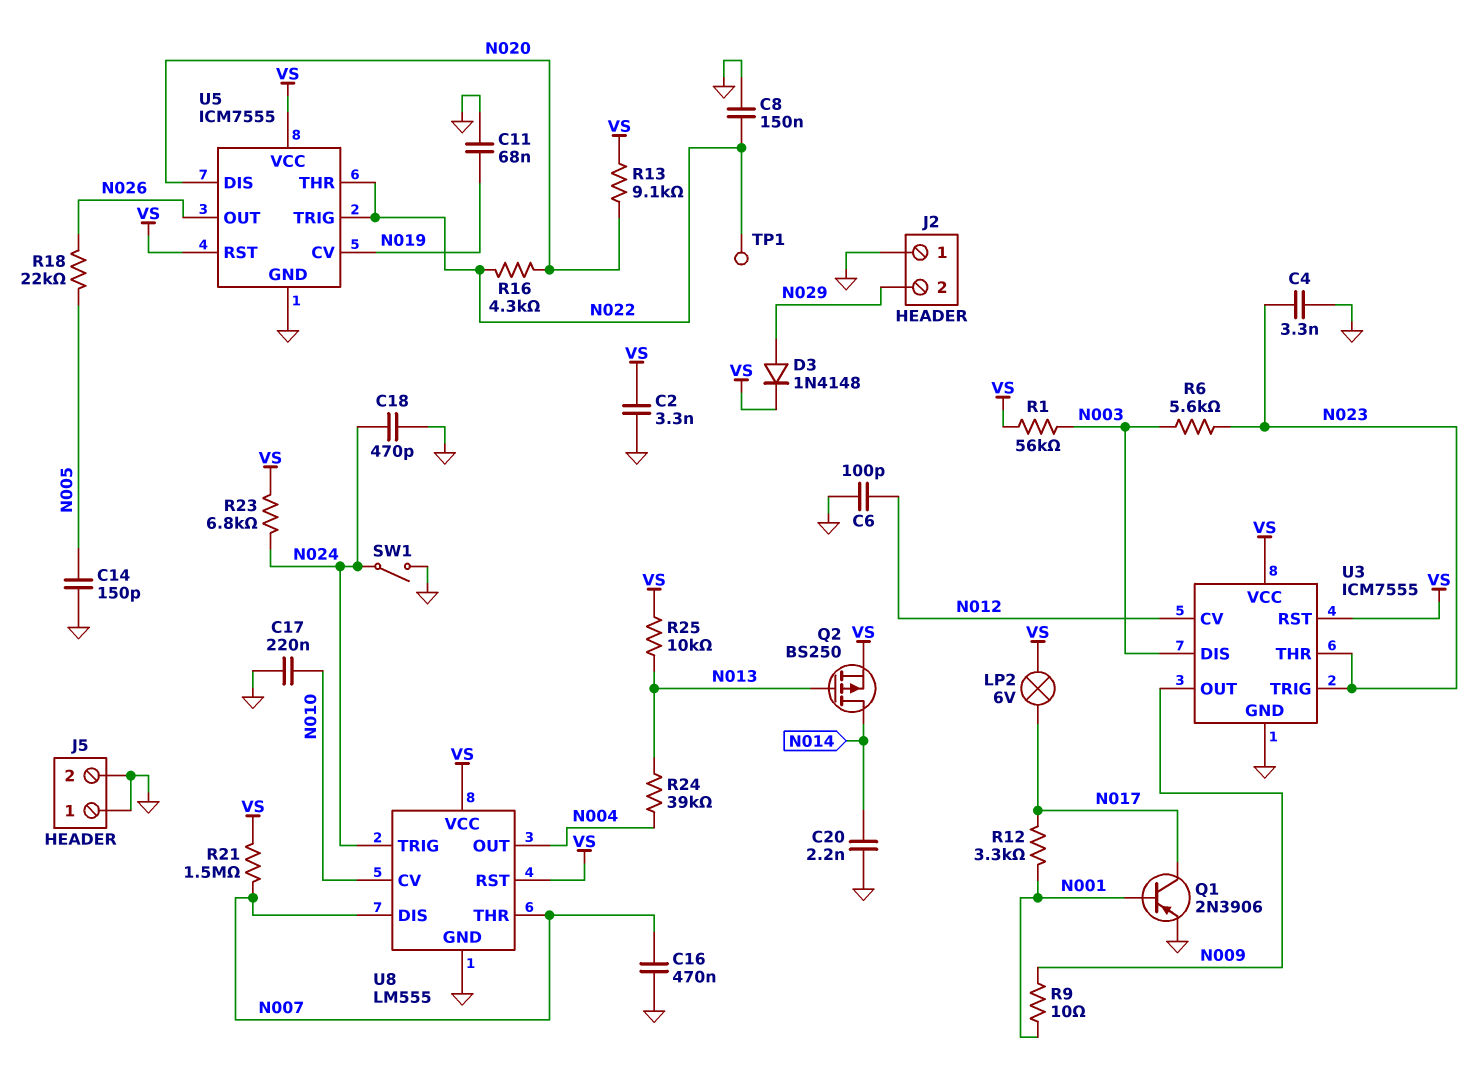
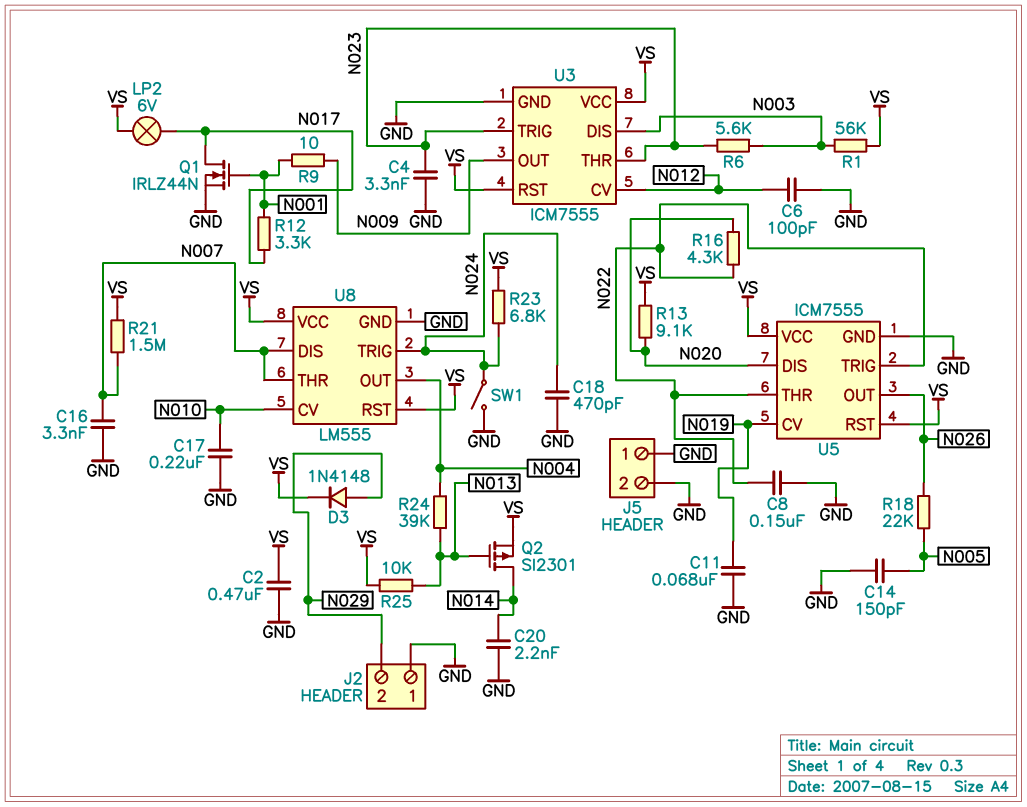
C2: 3.3nF (GND, VS) -> 470nF (GND, VS)
C16: 470nF (GND, N007) -> 3.3nF (GND, N007)
Q1: PNP 2N3906 (B N001, C N017, E GND) -> NMOS IRLZ44N (G N001, D N017, S GND)
Q2: PMOS BS250 (G N013, D N014, S VS) -> PMOS SI2301 (G N013, D N014, S VS)
TP1: test point (N022) -> none

